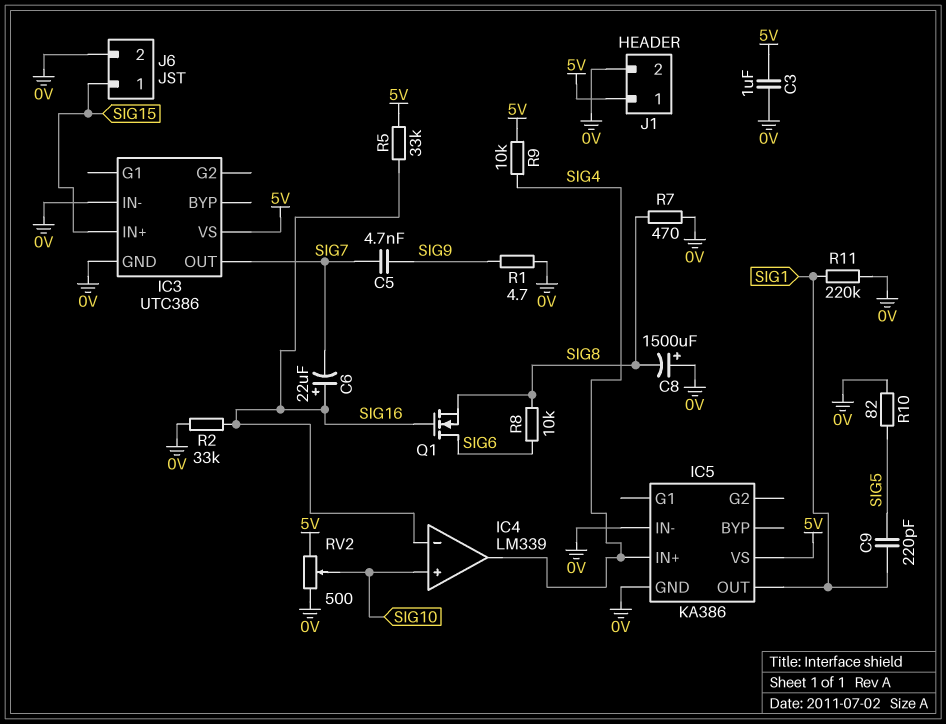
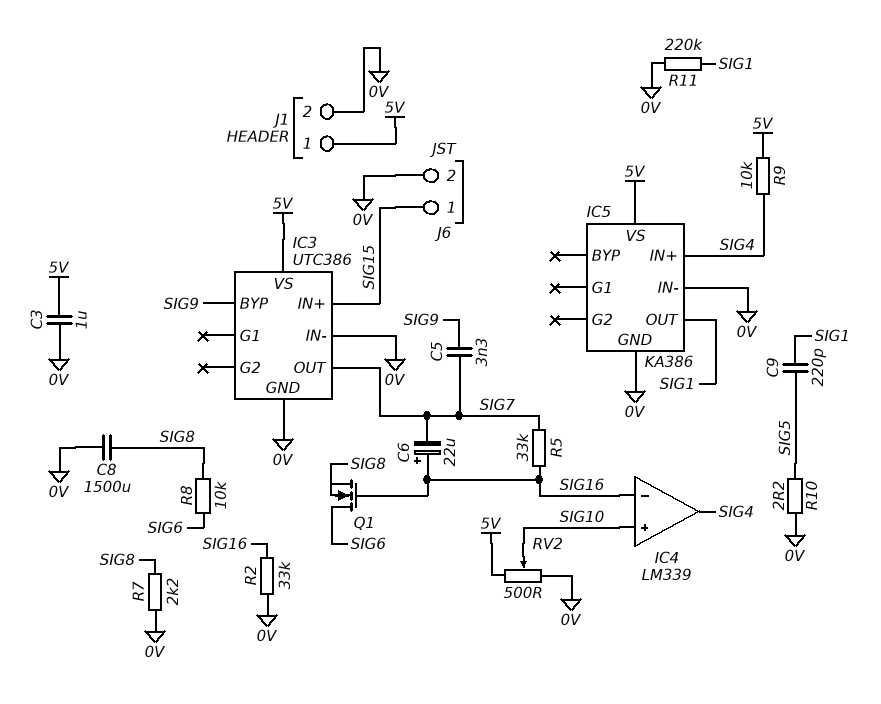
C5: 4.7nF (SIG7, SIG9) -> 3.3nF (SIG7, SIG9)
C8: 1500uF (plus 0V, minus SIG8) -> 1500uF (0V, SIG8)
IC3 pin BYP: none -> SIG9
R1: 4.7 (0V, SIG9) -> none
R5: 33k (5V, SIG16) -> 33k (SIG7, SIG16)
R7: 470 (0V, SIG8) -> 2.2k (0V, SIG8)
R10: 82 (0V, SIG5) -> 2.2 (0V, SIG5)

